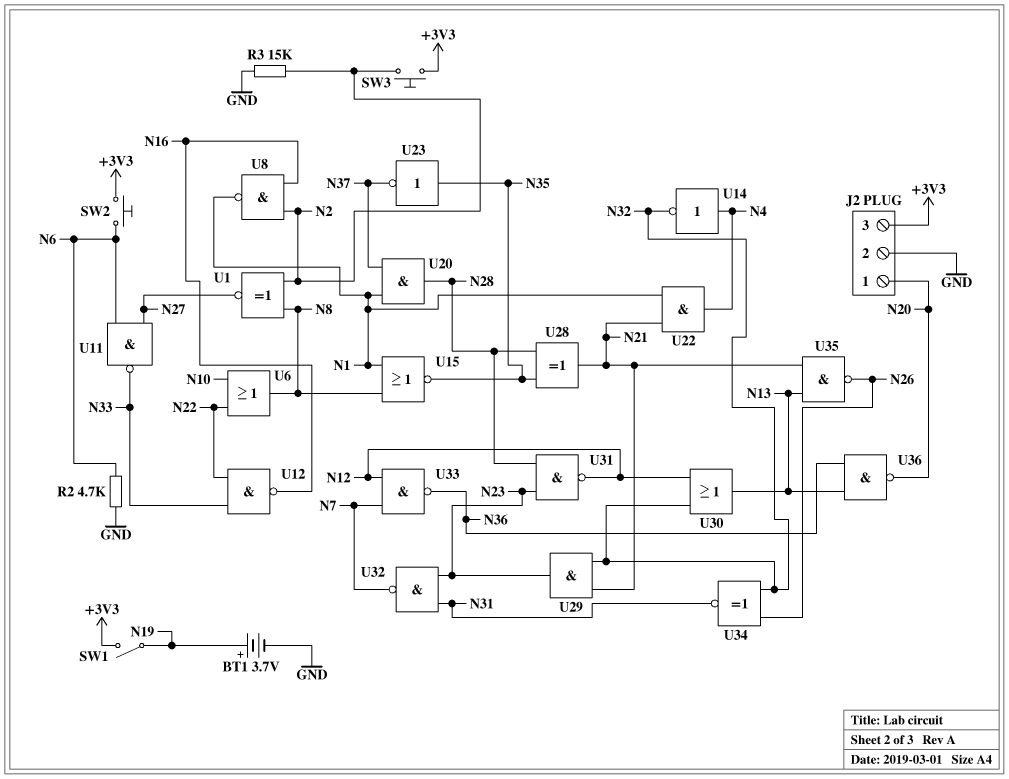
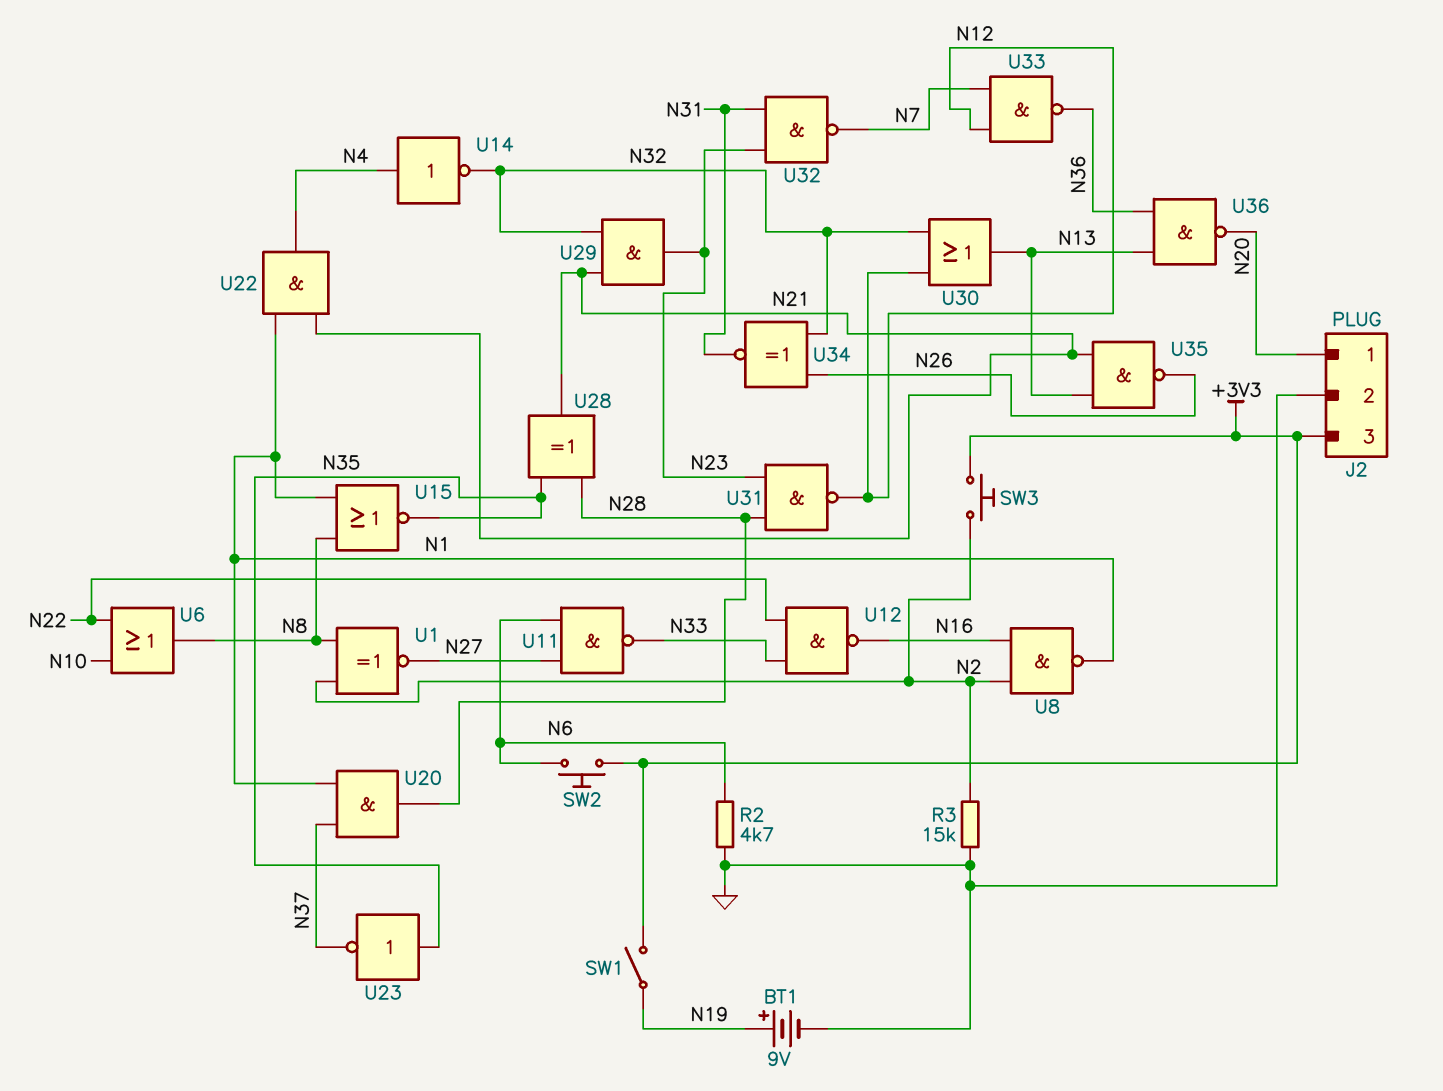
BT1: 3.7V (plus N19, minus GND) -> 9V (plus N19, minus GND)

